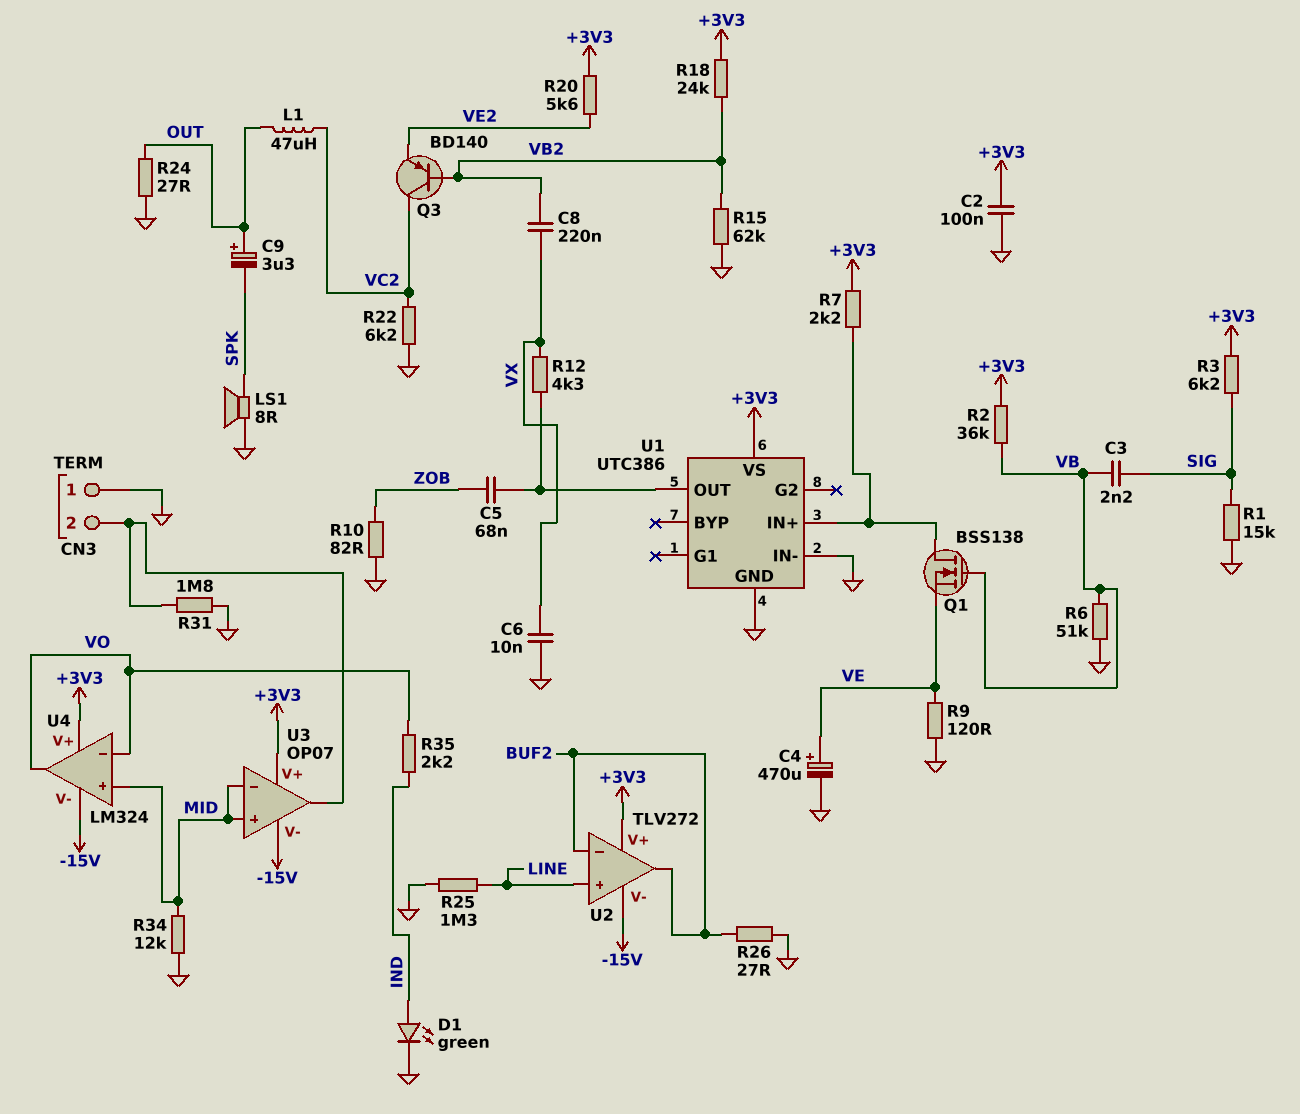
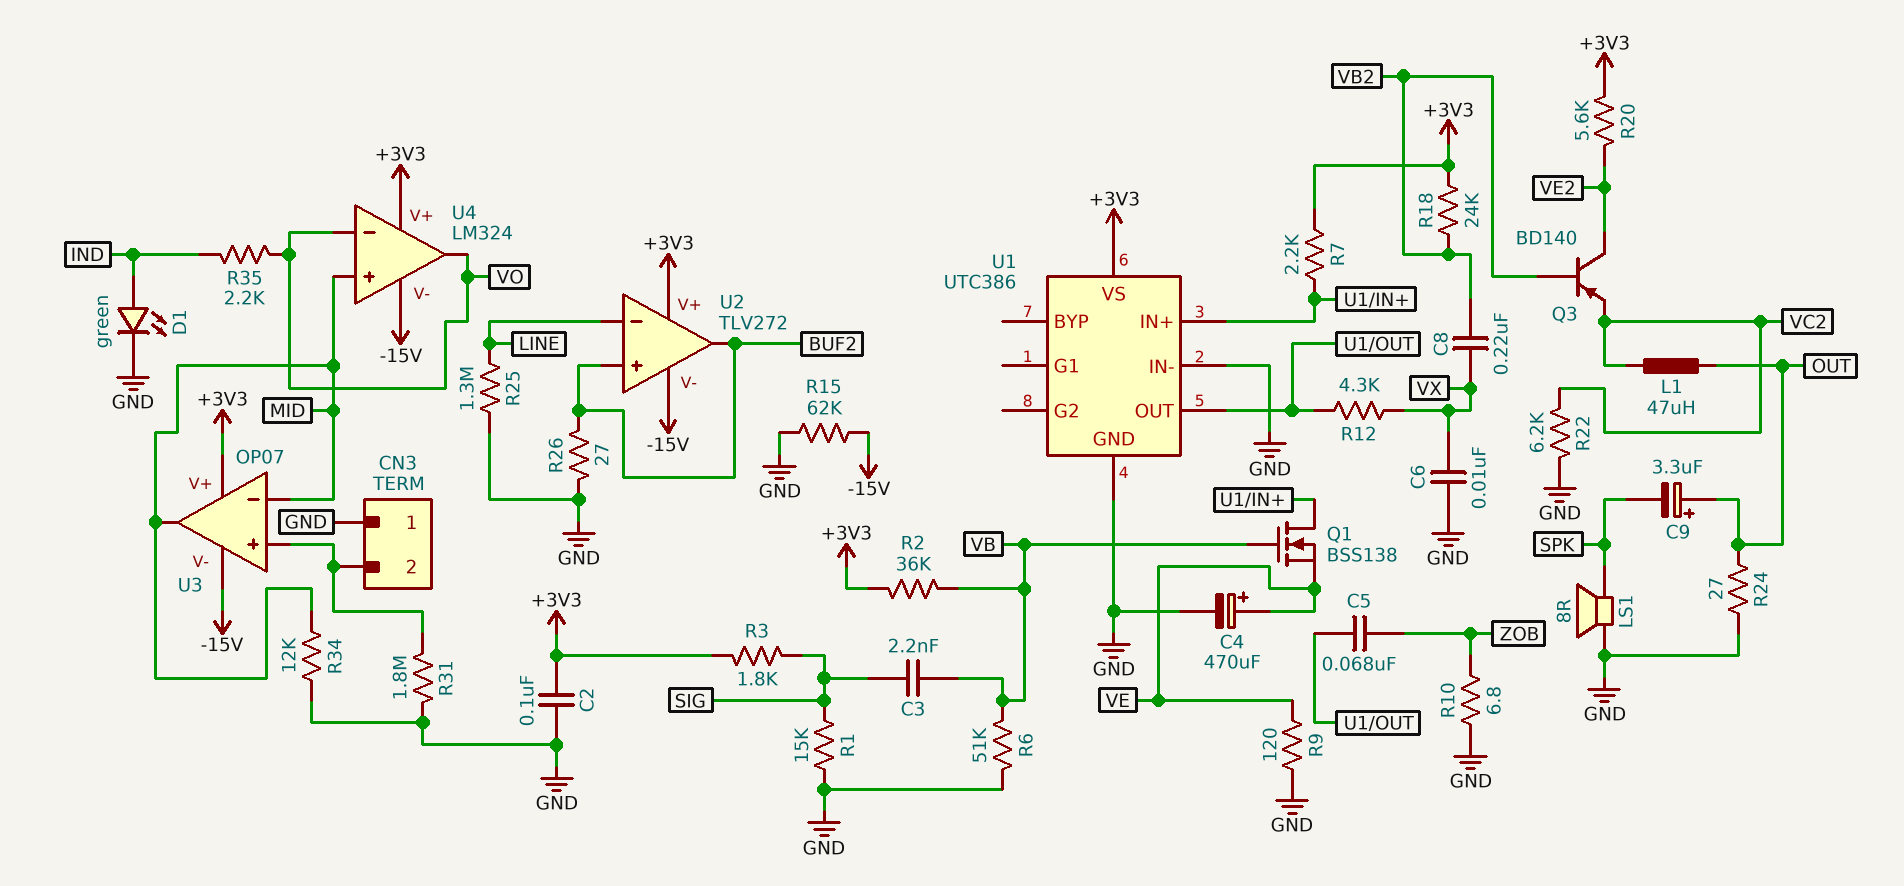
Q3: PNP BD140 (B VB2, C VC2, E VE2) -> PNP BD140 (B VB2, C VE2, E VC2)
R3: 6.2k (+3V3, SIG) -> 1.8k (+3V3, SIG)
R10: 82 (GND, ZOB) -> 6.8 (GND, ZOB)
R15: 62k (GND, VB2) -> 62k (-15V, GND)
U2 pin in+: LINE -> BUF2
U2 pin in-: BUF2 -> LINE
U3 pin in+: MID -> CN3/2
U3 pin out: CN3/2 -> MID

